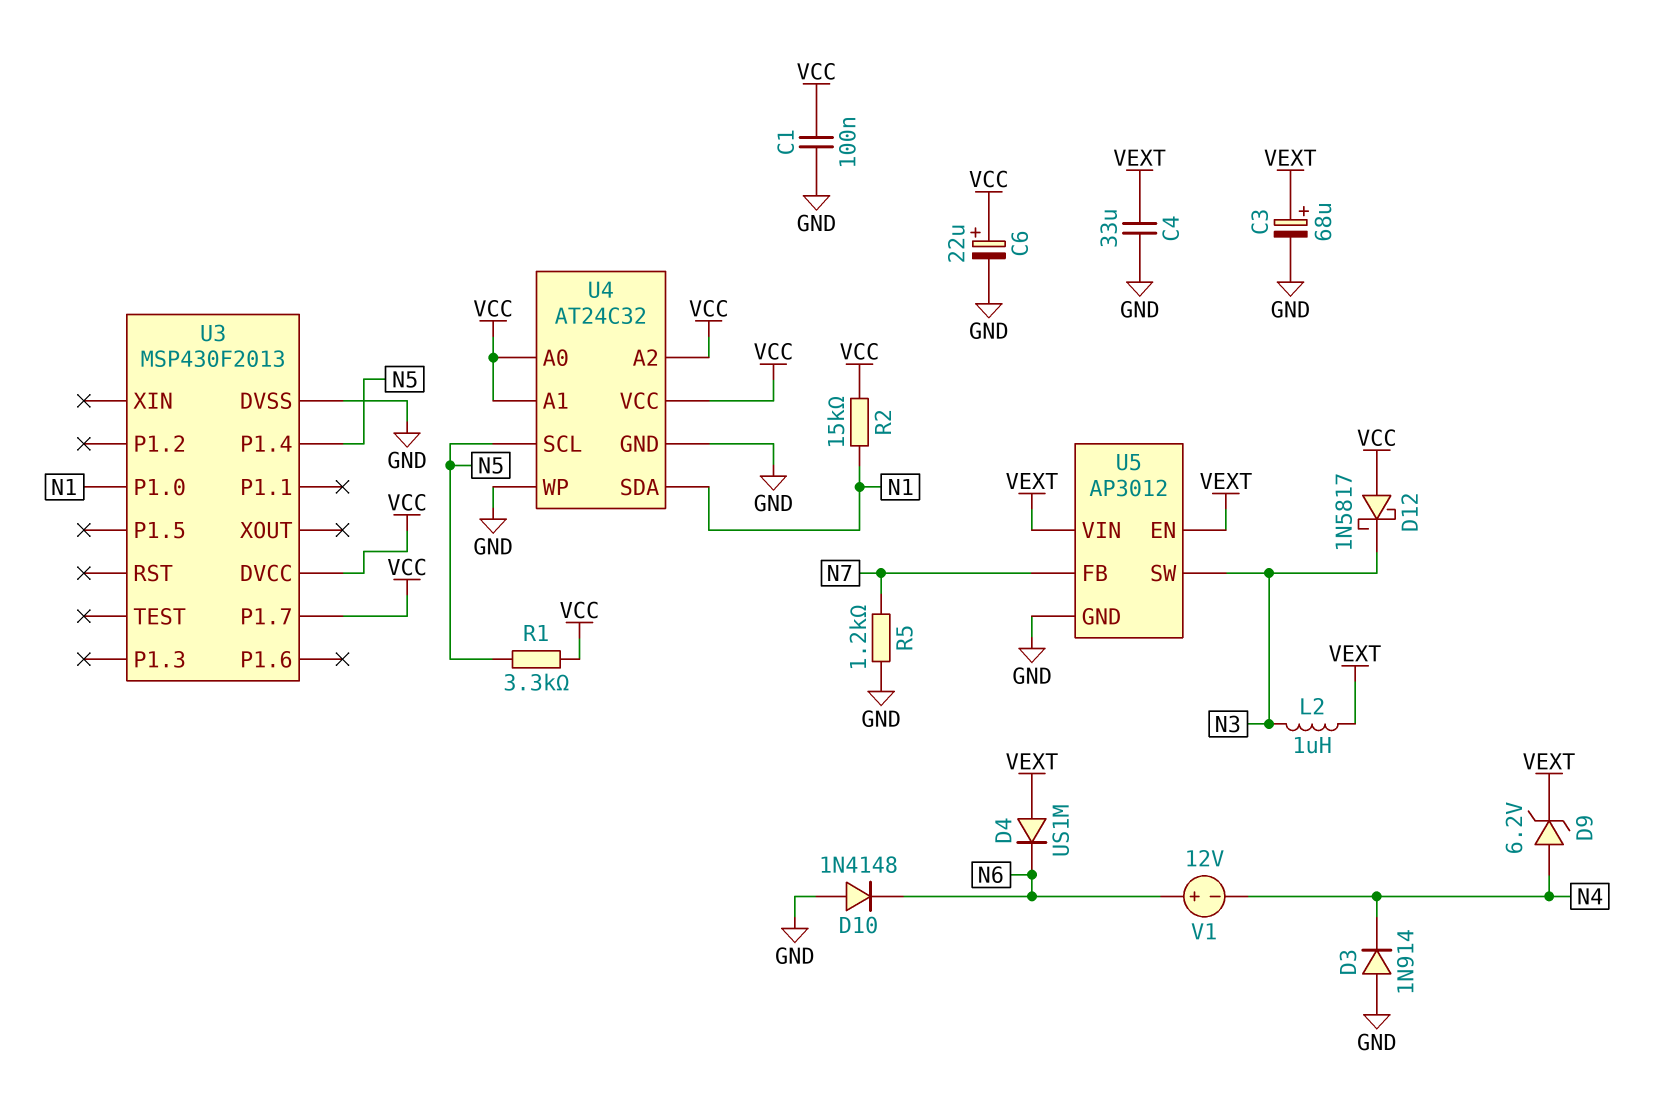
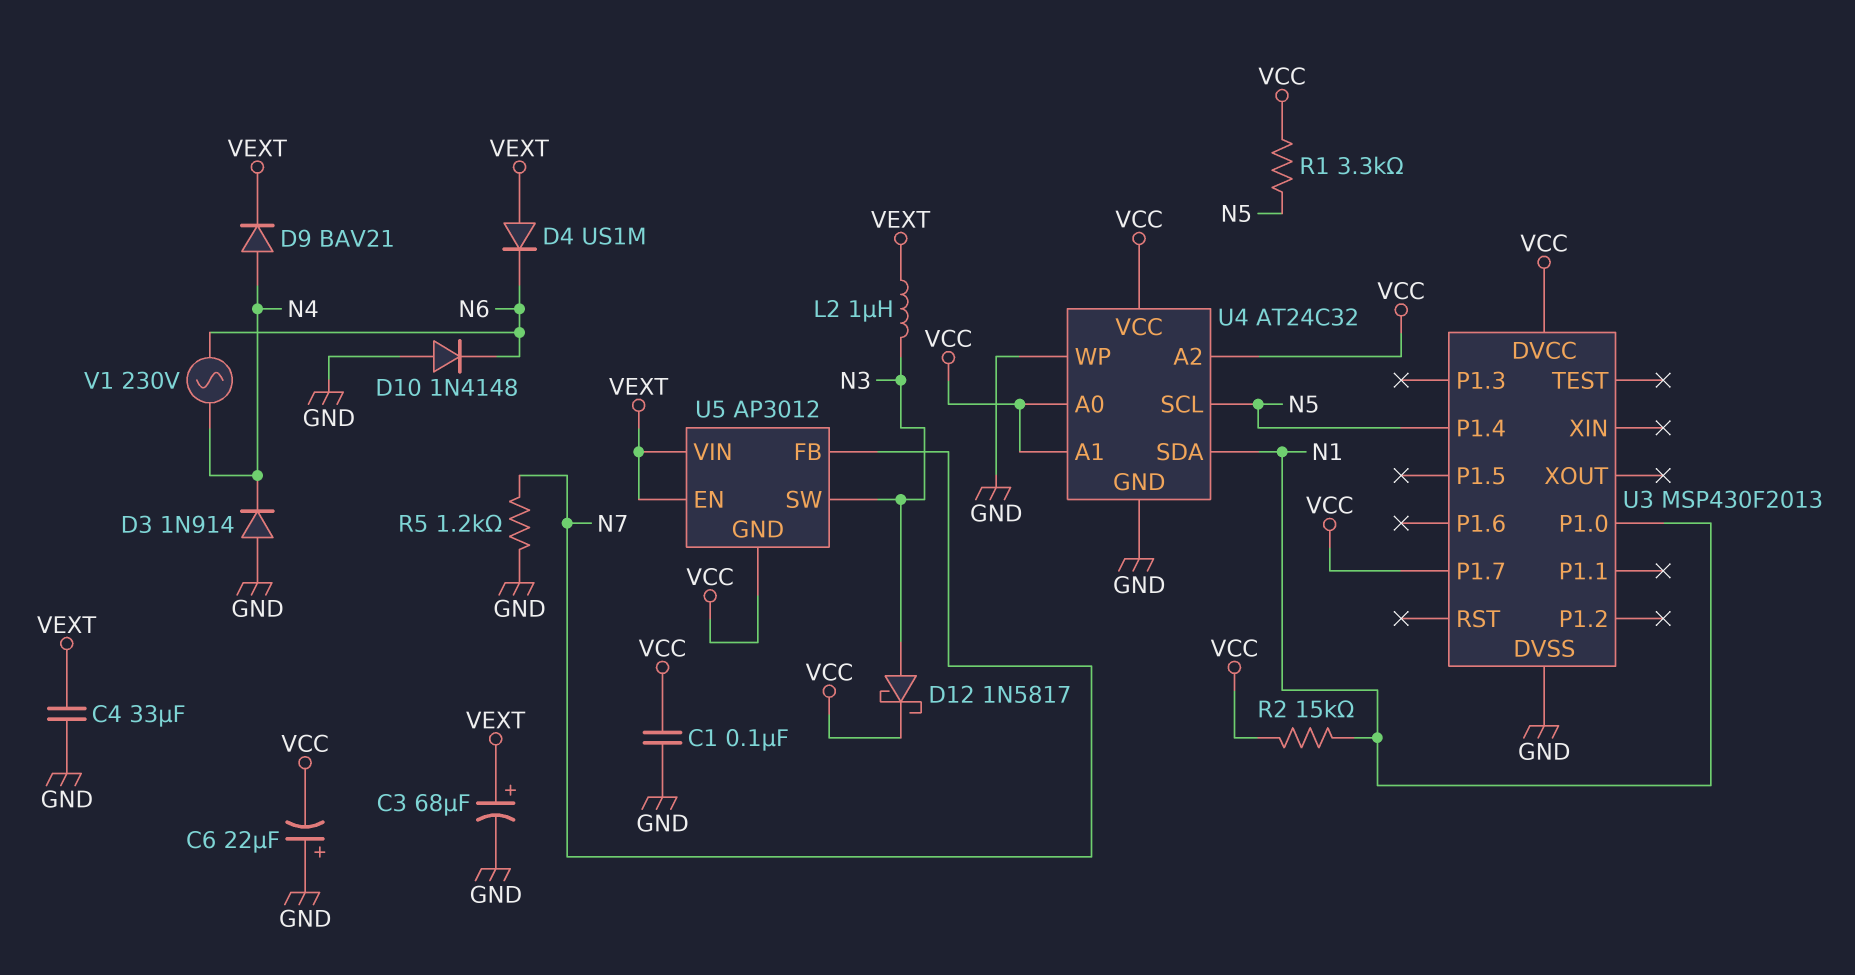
C6: 22uF (plus VCC, minus GND) -> 22uF (plus GND, minus VCC)
D9: zener 6.2V (A N4, K VEXT) -> diode BAV21 (A N4, K VEXT)
D12: schottky 1N5817 (A VCC, K N3) -> schottky 1N5817 (A N3, K VCC)
U5 pin GND: GND -> VCC
V1: 12V (plus N6, minus N4) -> AC 230V (N4, N6)

